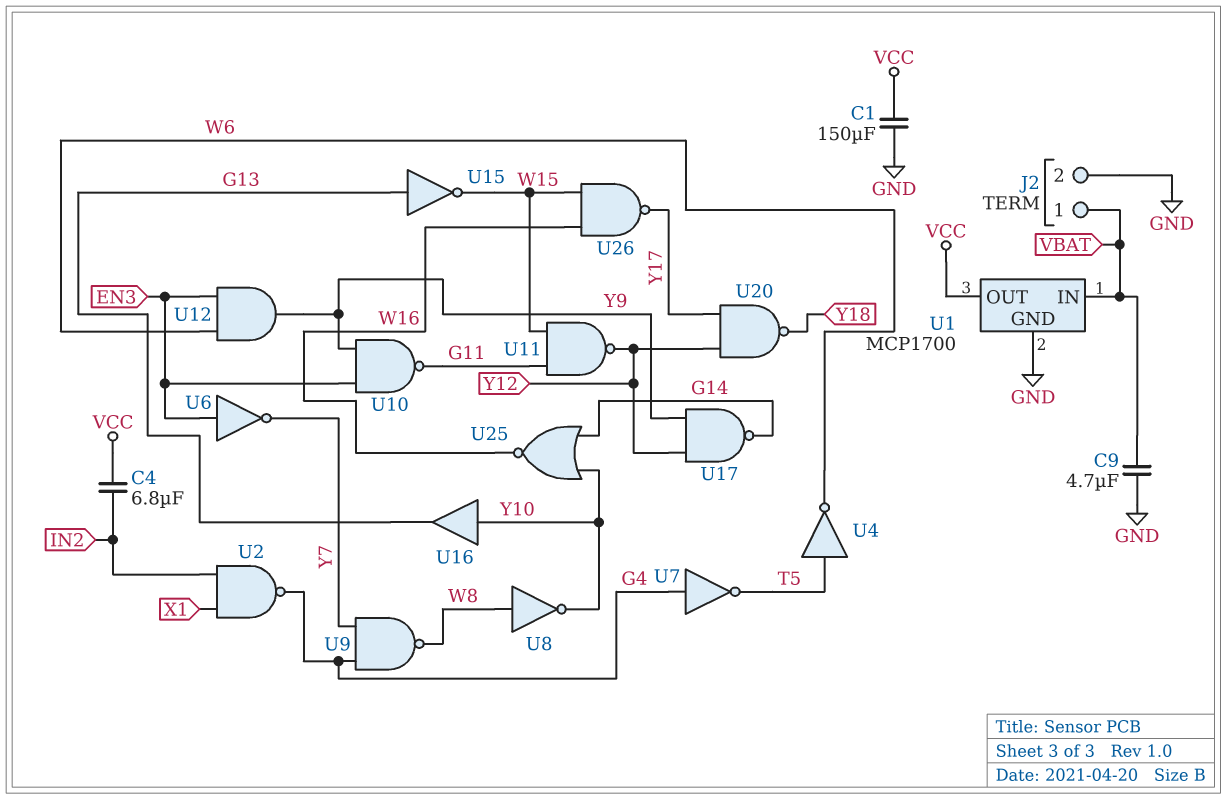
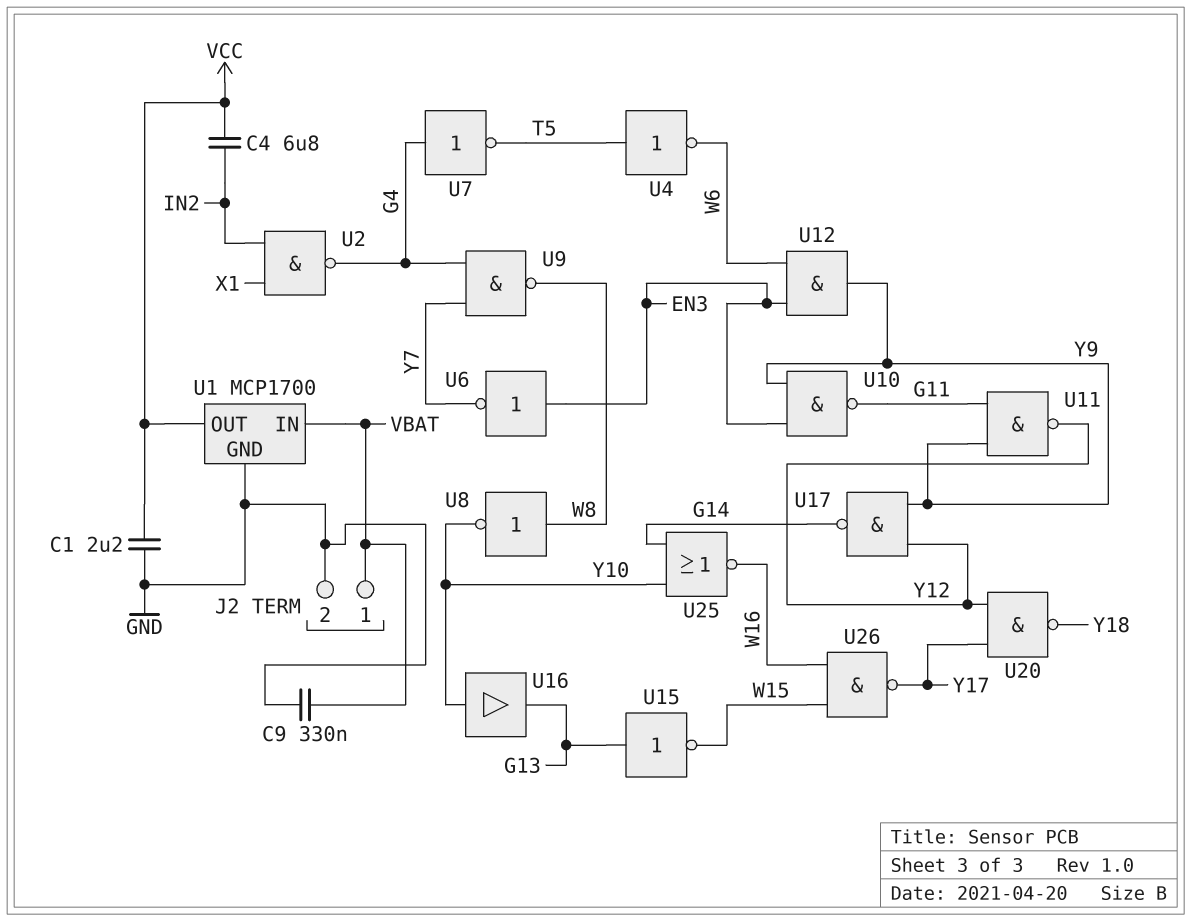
C1: 150uF (GND, VCC) -> 2.2uF (GND, VCC)
C9: 4.7uF (GND, VBAT) -> 330nF (GND, VBAT)
U11: NAND (in G11, in W15, out Y12) -> NAND (in G11, in Y9, out Y12)

